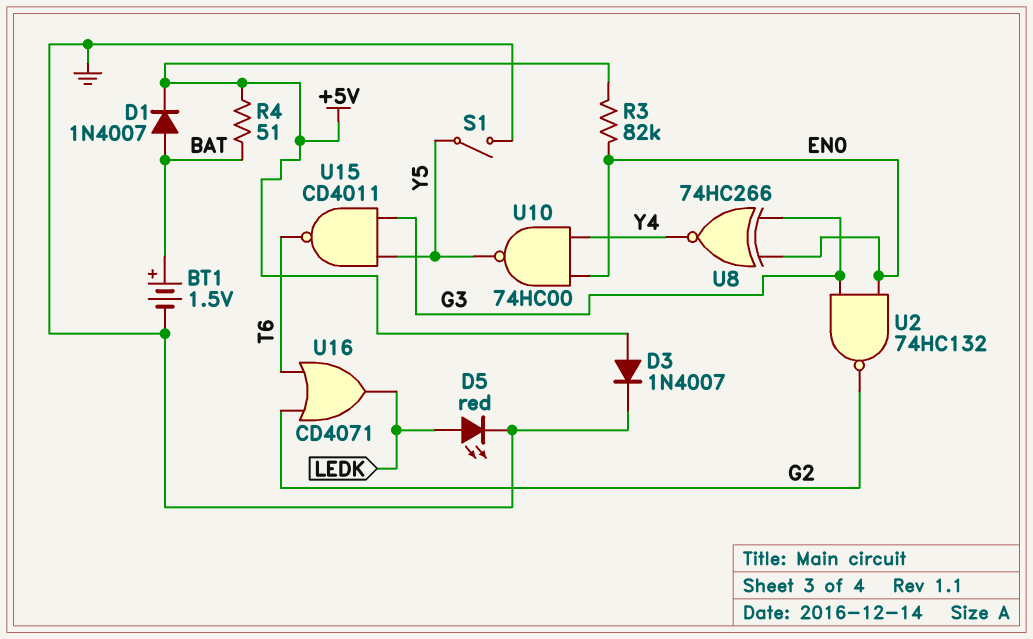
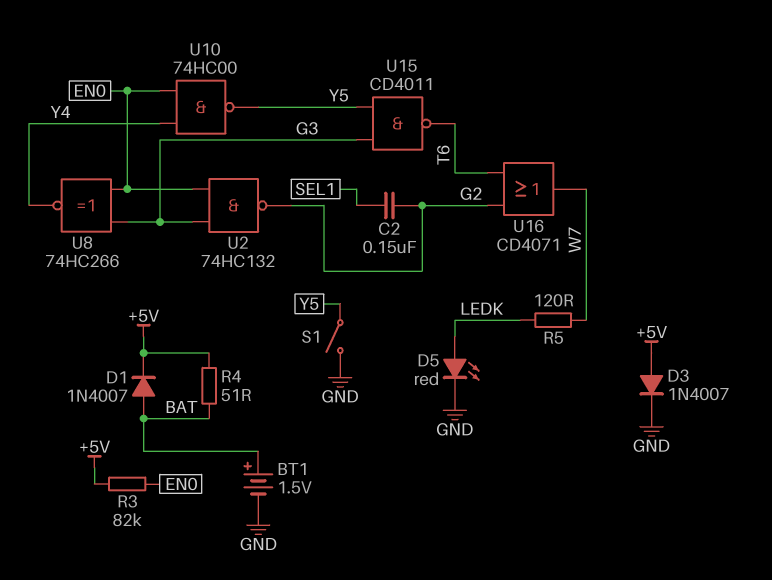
C2: none -> 150nF (G2, SEL1)
R5: none -> 120 (LEDK, W7)
U16: OR CD4071 (in G2, in T6, out LEDK) -> OR CD4071 (in G2, in T6, out W7)

